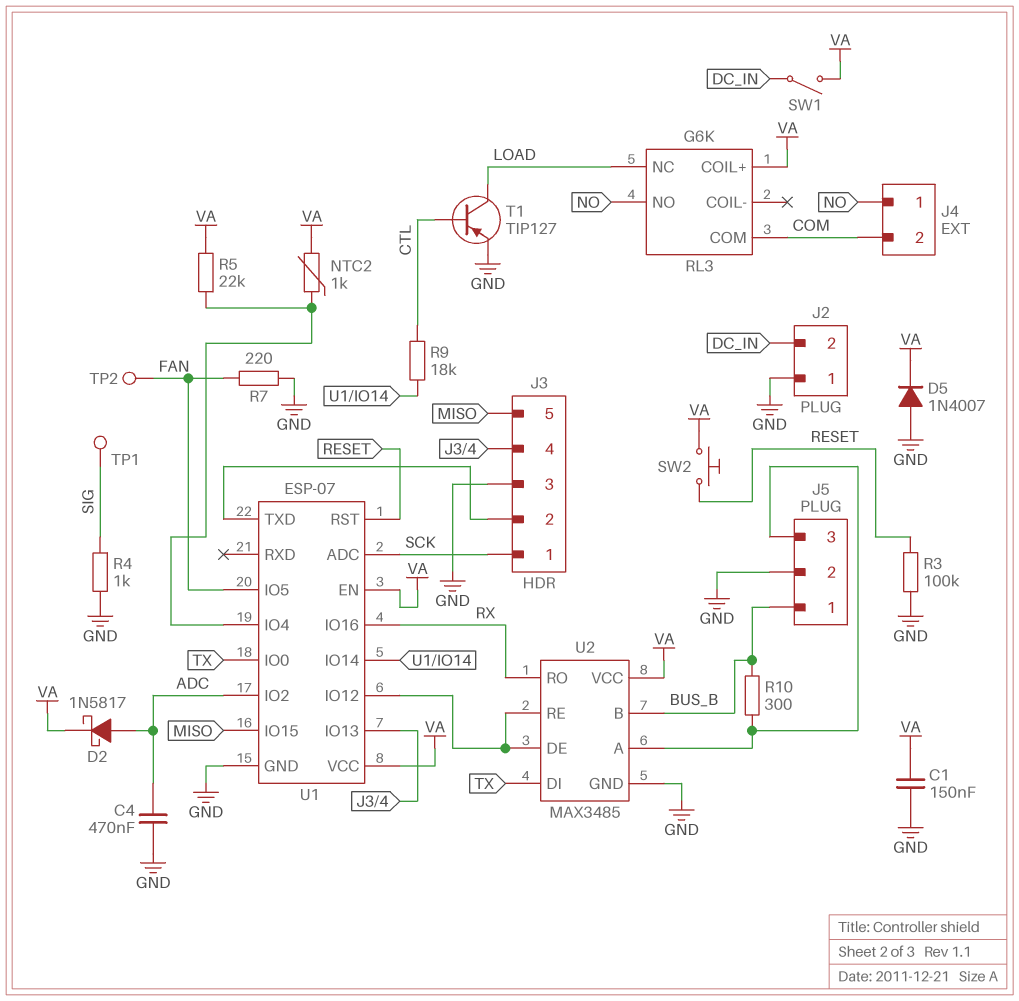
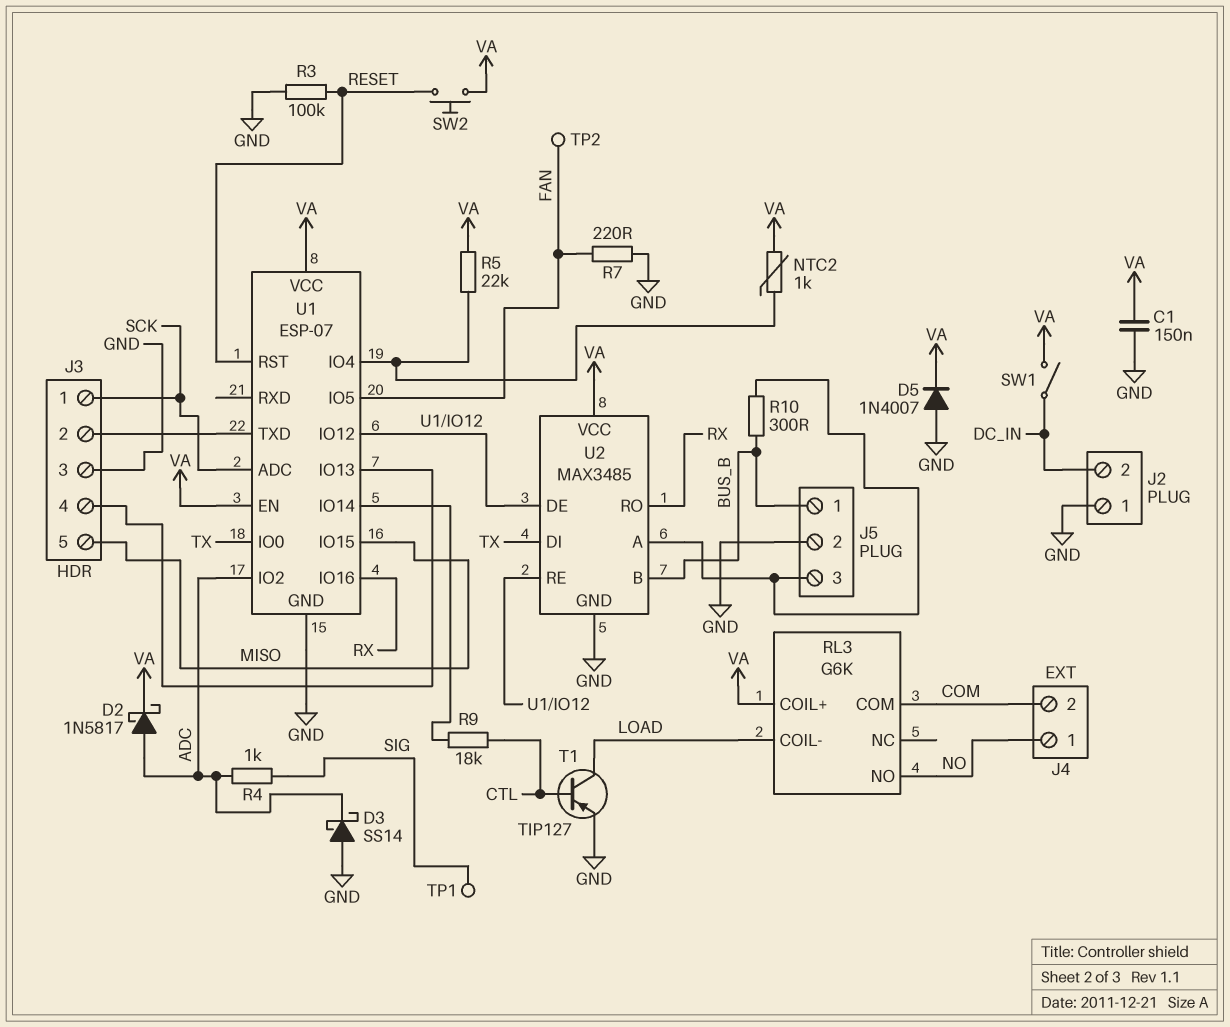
C4: 470nF (ADC, GND) -> none
D3: none -> schottky SS14 (A GND, K ADC)
R4: 1k (GND, SIG) -> 1k (ADC, SIG)
RL3 pin COIL-: none -> LOAD
RL3 pin NC: LOAD -> none

